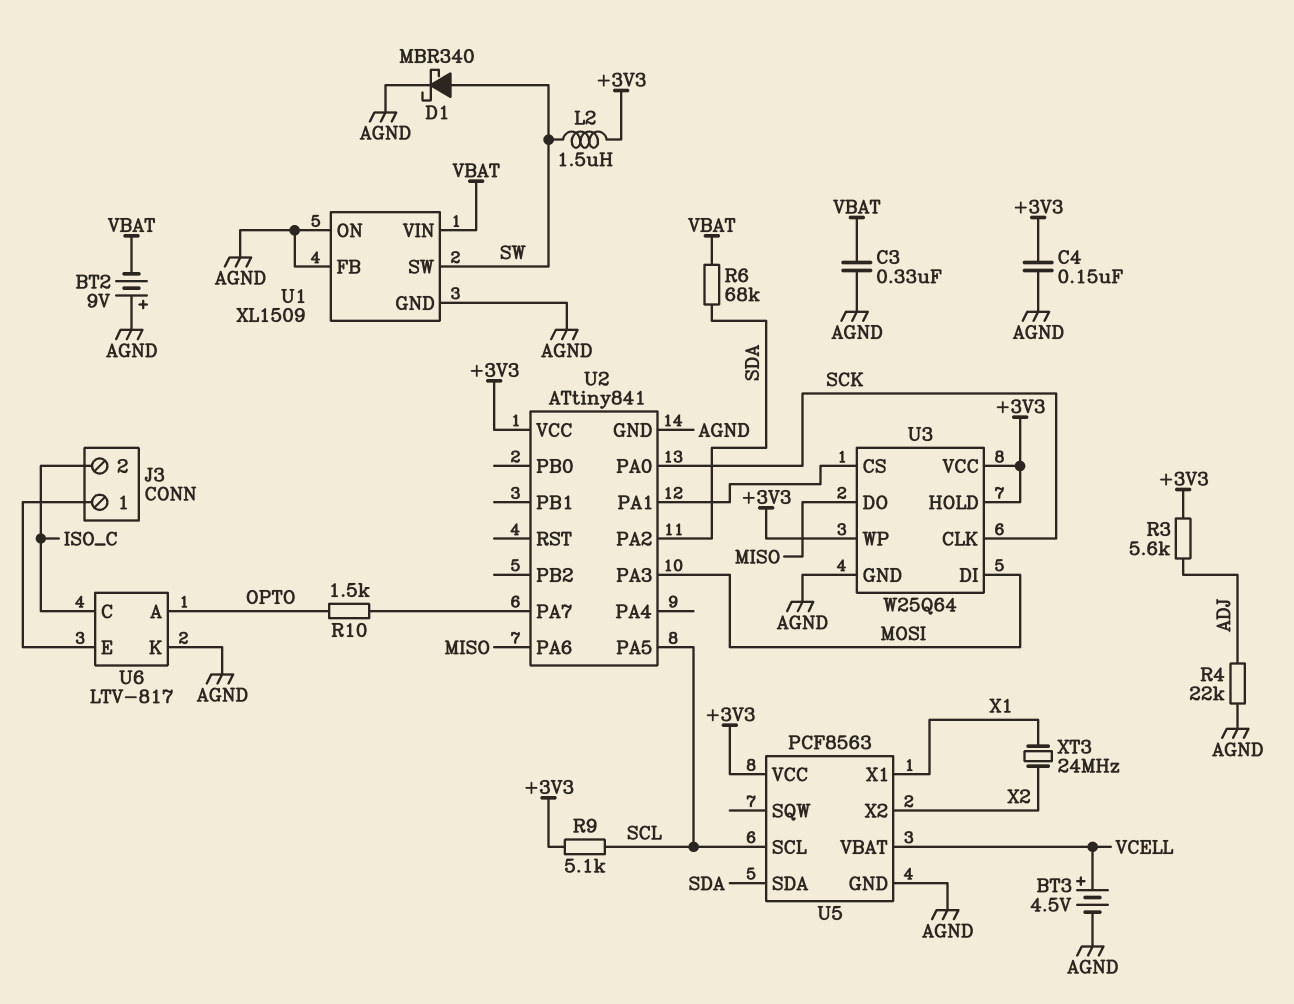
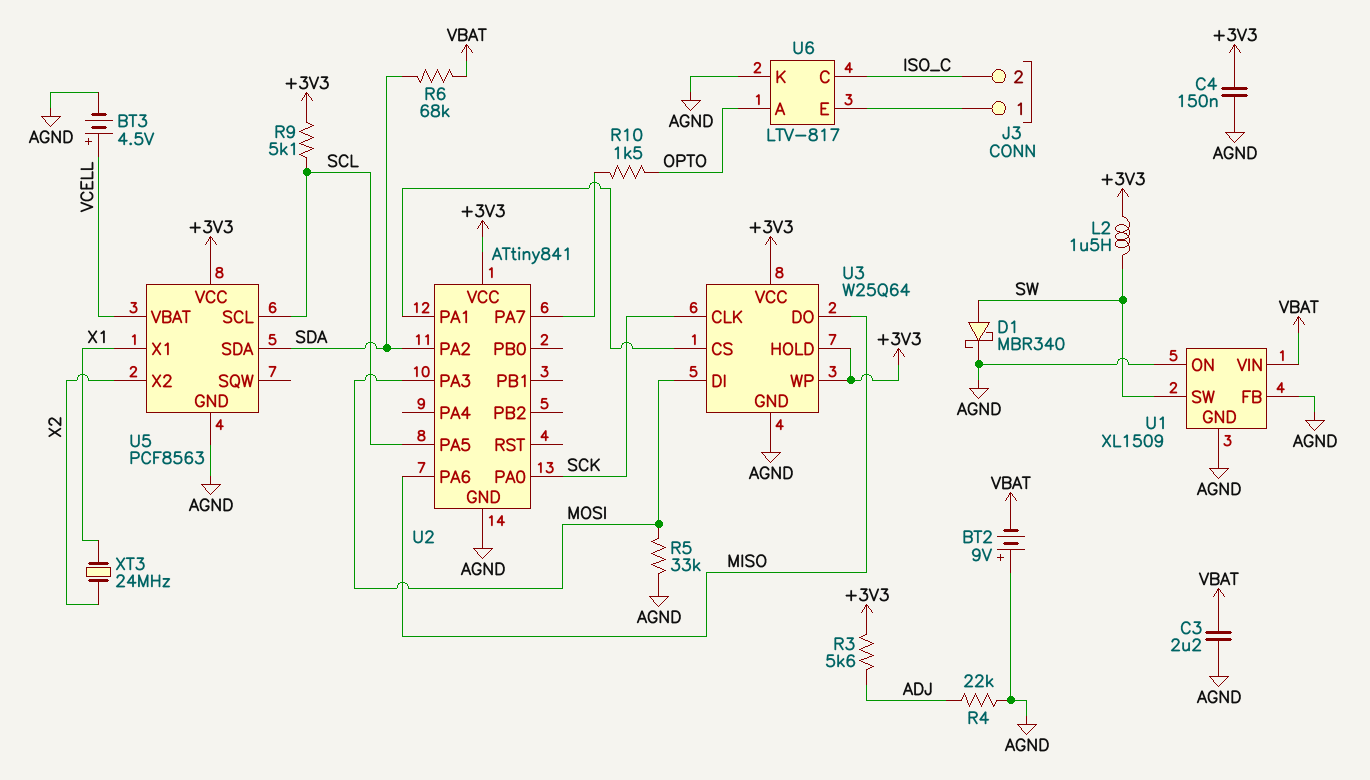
C3: 330nF (AGND, VBAT) -> 2.2uF (AGND, VBAT)
R5: none -> 33k (AGND, MOSI)

